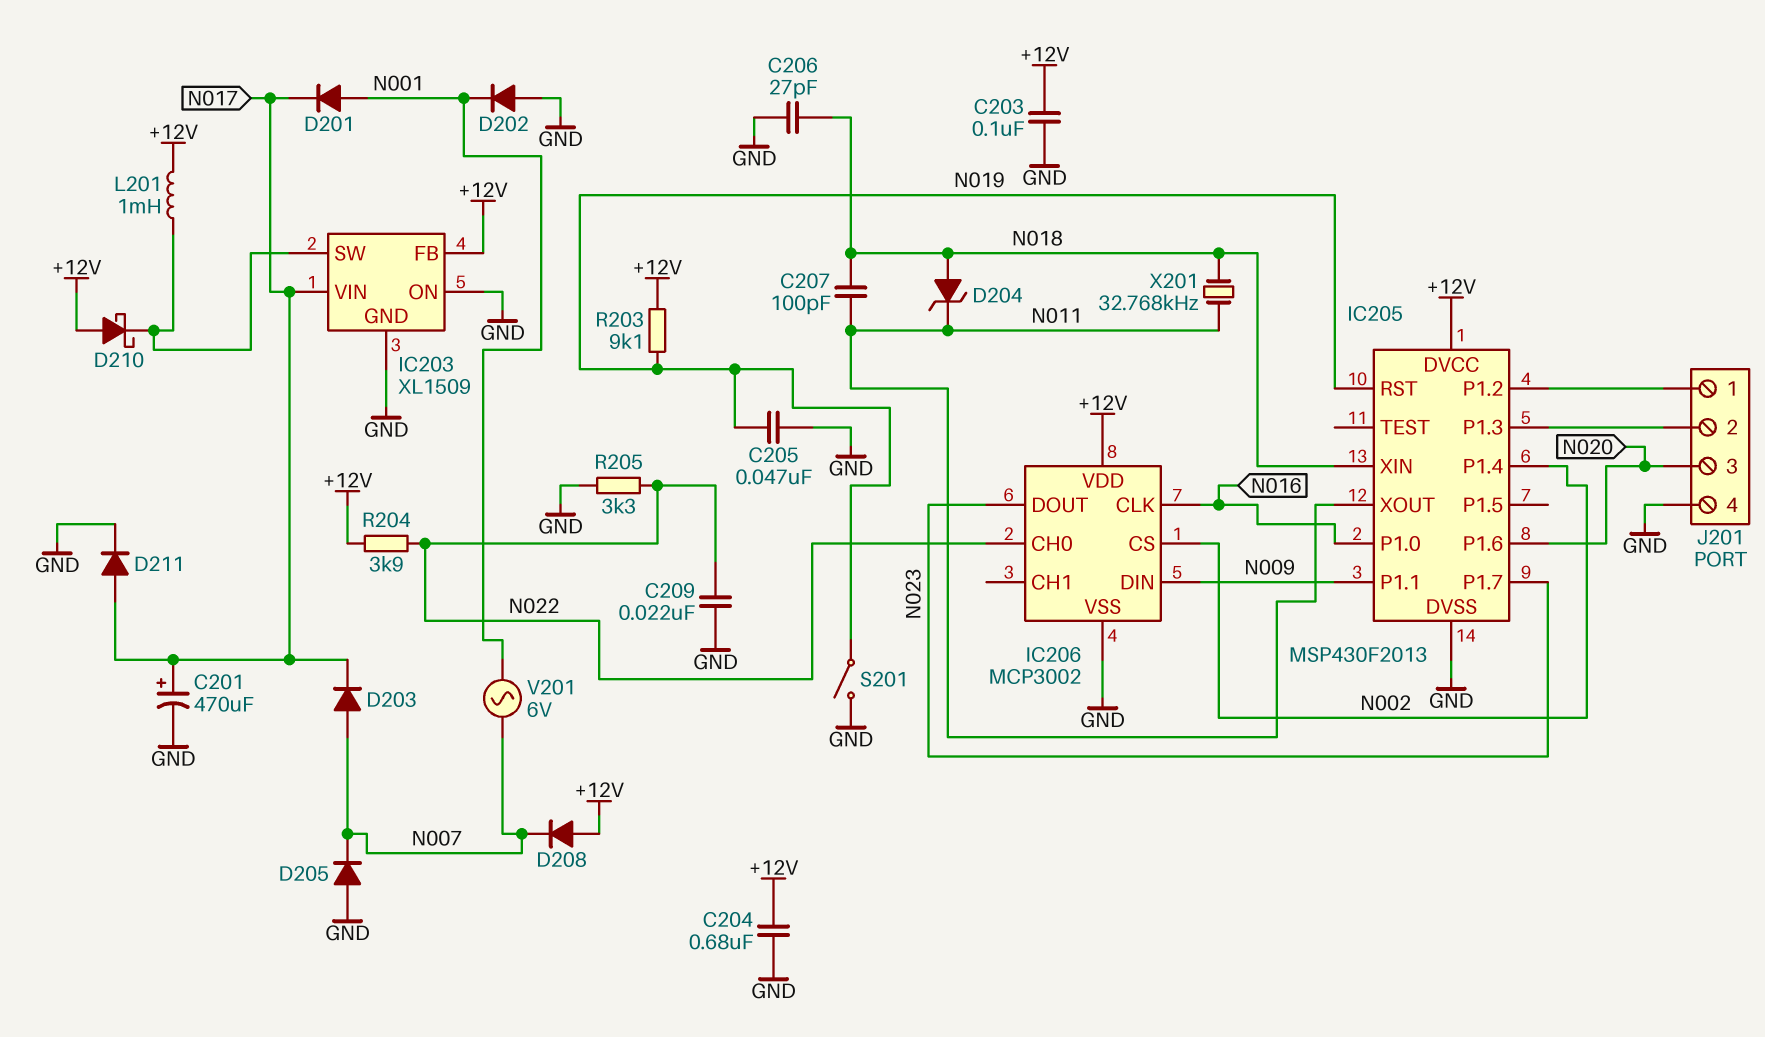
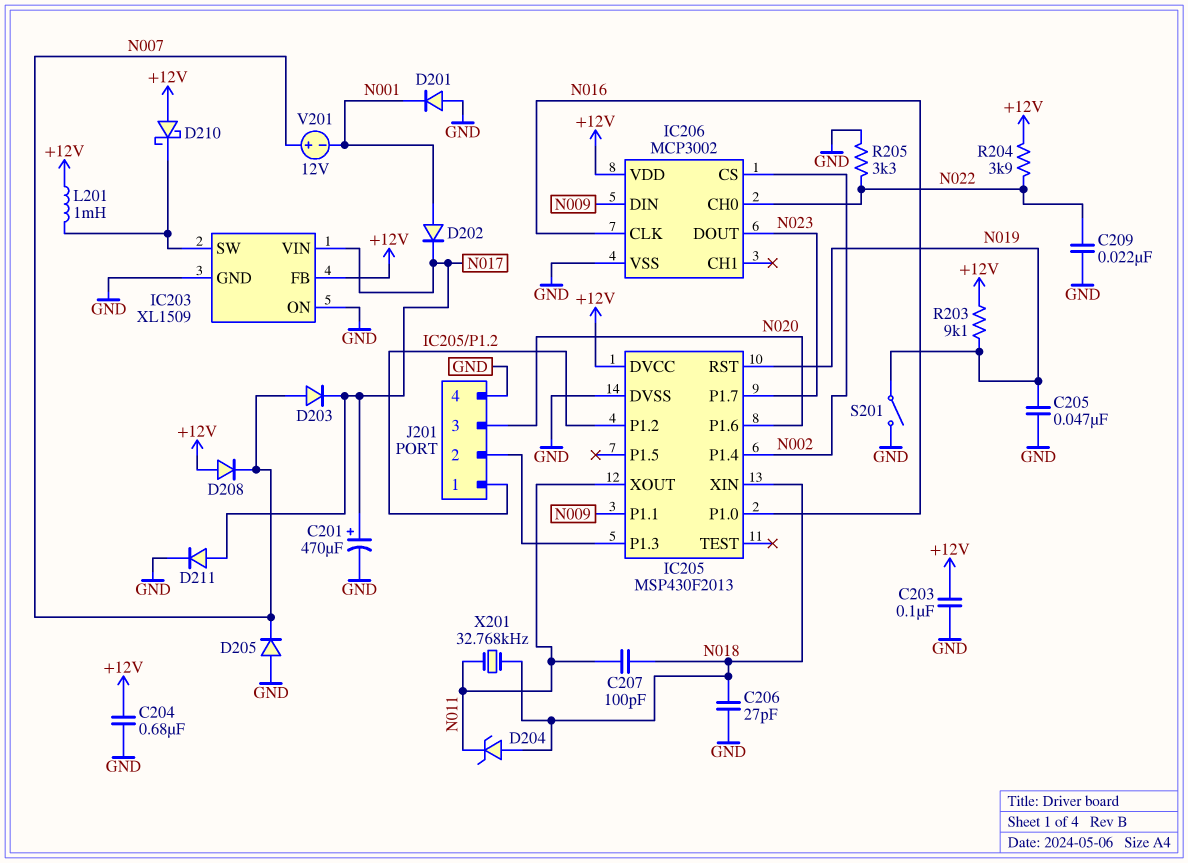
D201: diode (A N001, K N017) -> diode (A GND, K N001)
D202: diode (A GND, K N001) -> diode (A N001, K N017)
V201: AC 6V (N001, N007) -> 12V (plus N007, minus N001)

